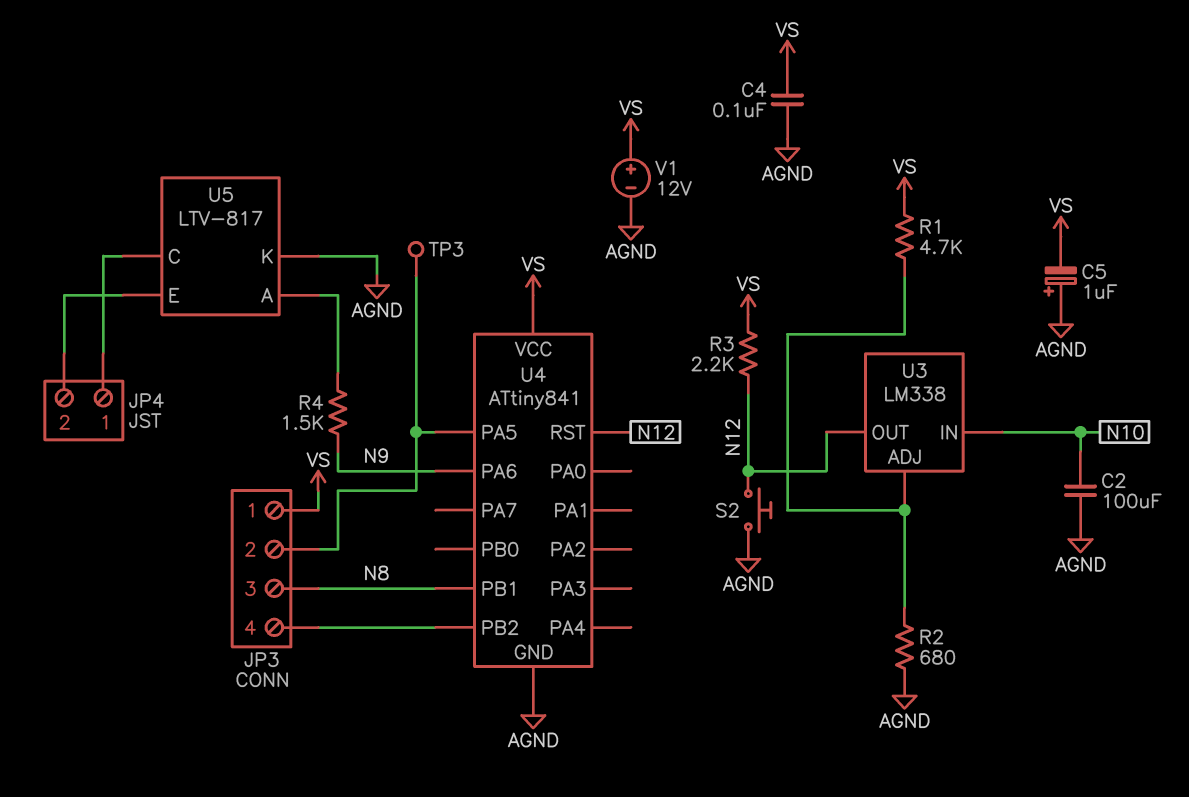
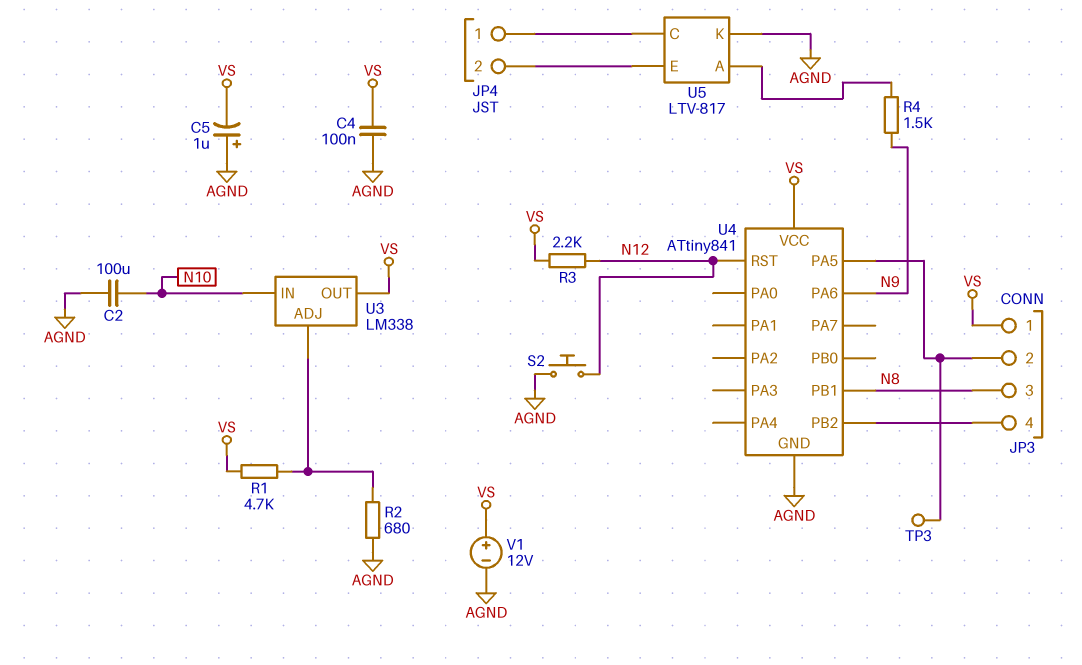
U3 pin OUT: N12 -> VS

